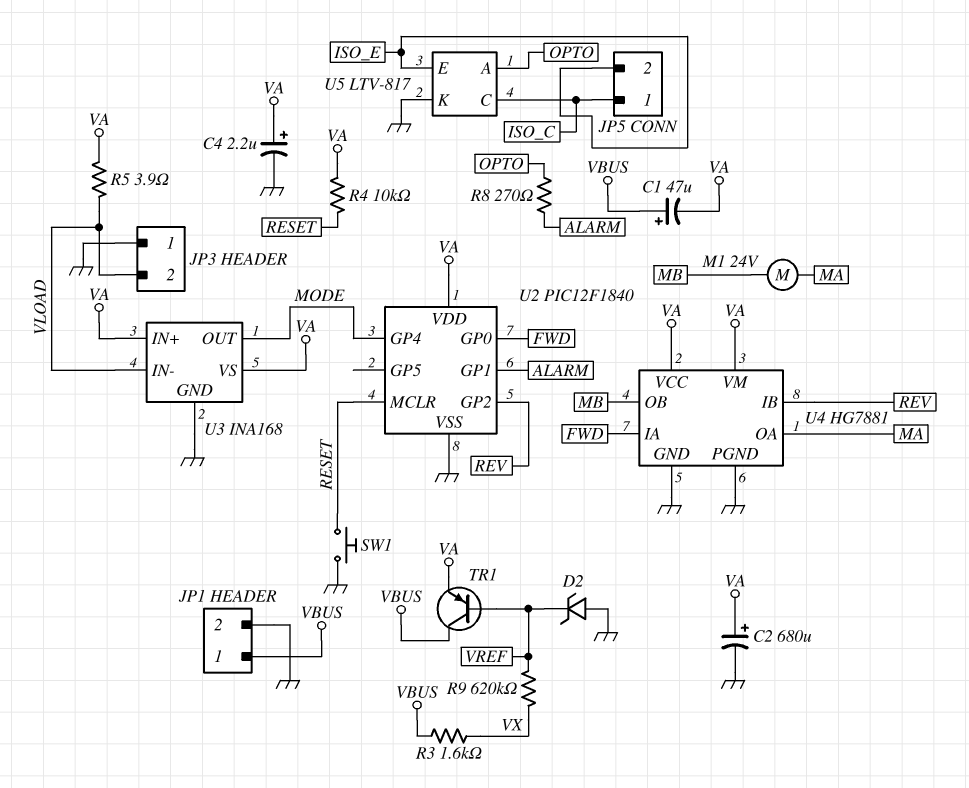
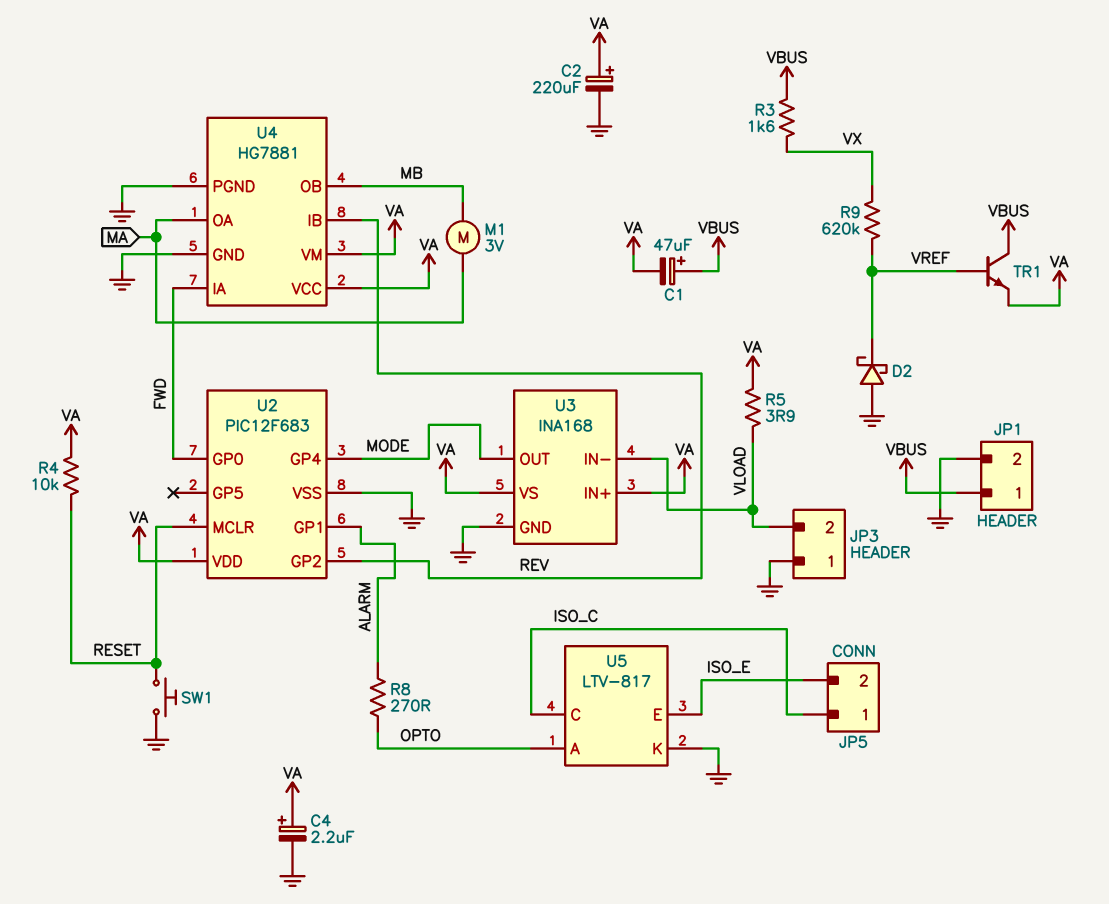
C2: 680uF (plus VA, minus GND) -> 220uF (plus VA, minus GND)
D2: zener (A GND, K VREF) -> schottky (A GND, K VREF)
M1: motor 24V (MA, MB) -> motor 3V (MA, MB)
TR1: PNP (B VREF, C VBUS, E VA) -> NPN (B VREF, C VBUS, E VA)
U2: PIC12F1840 -> PIC12F683

